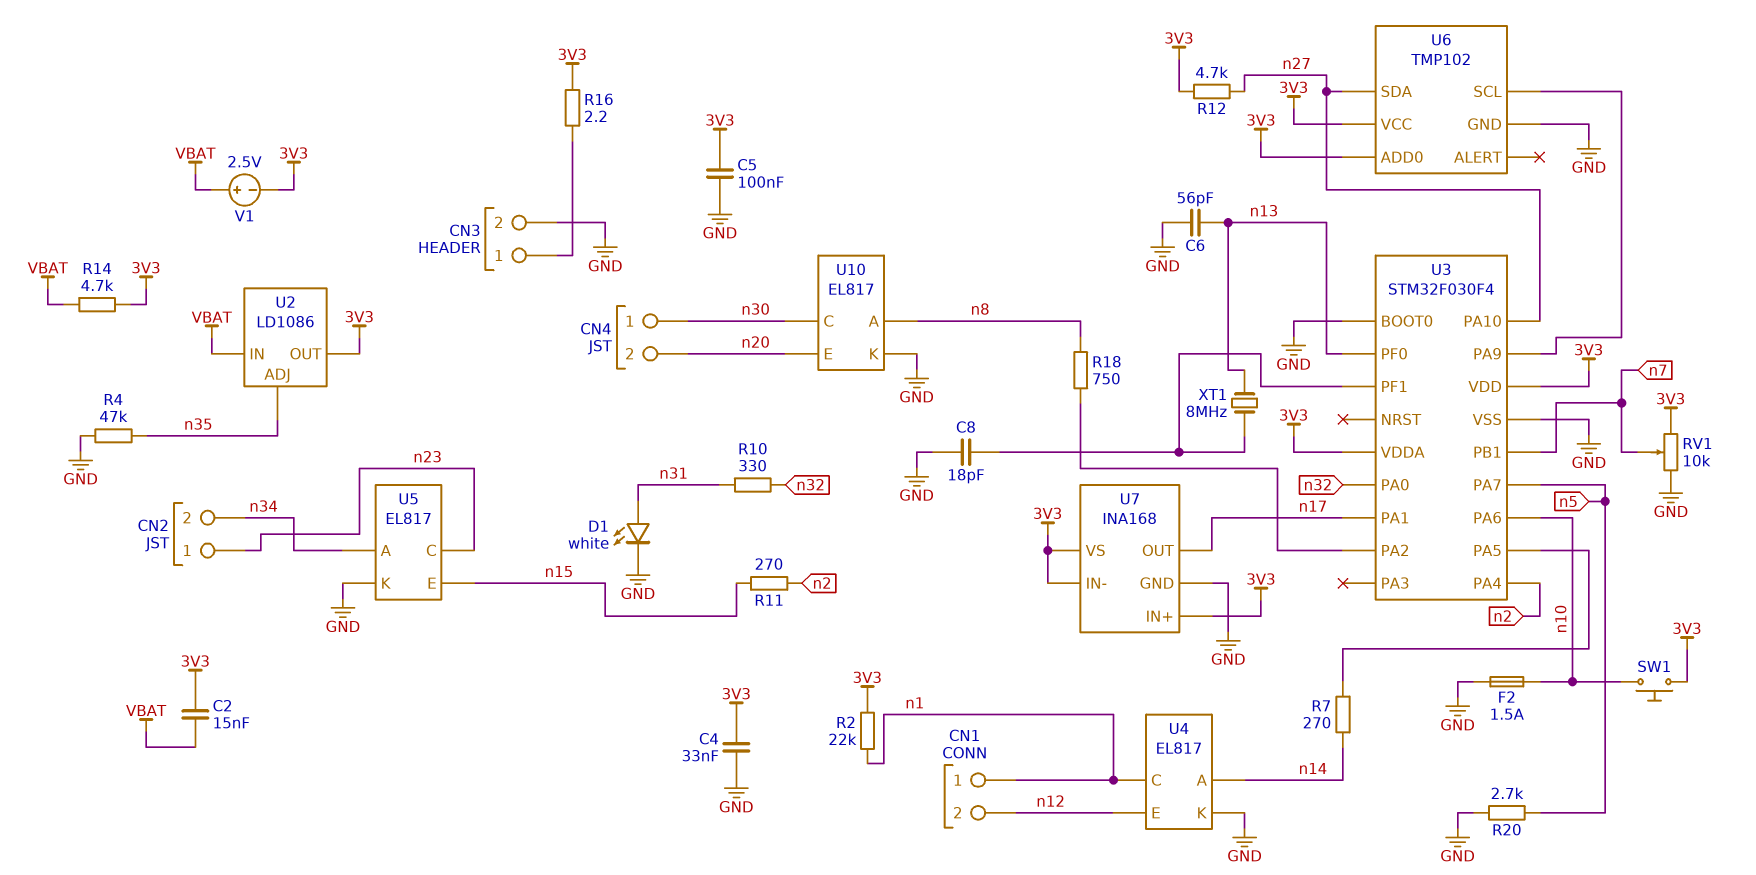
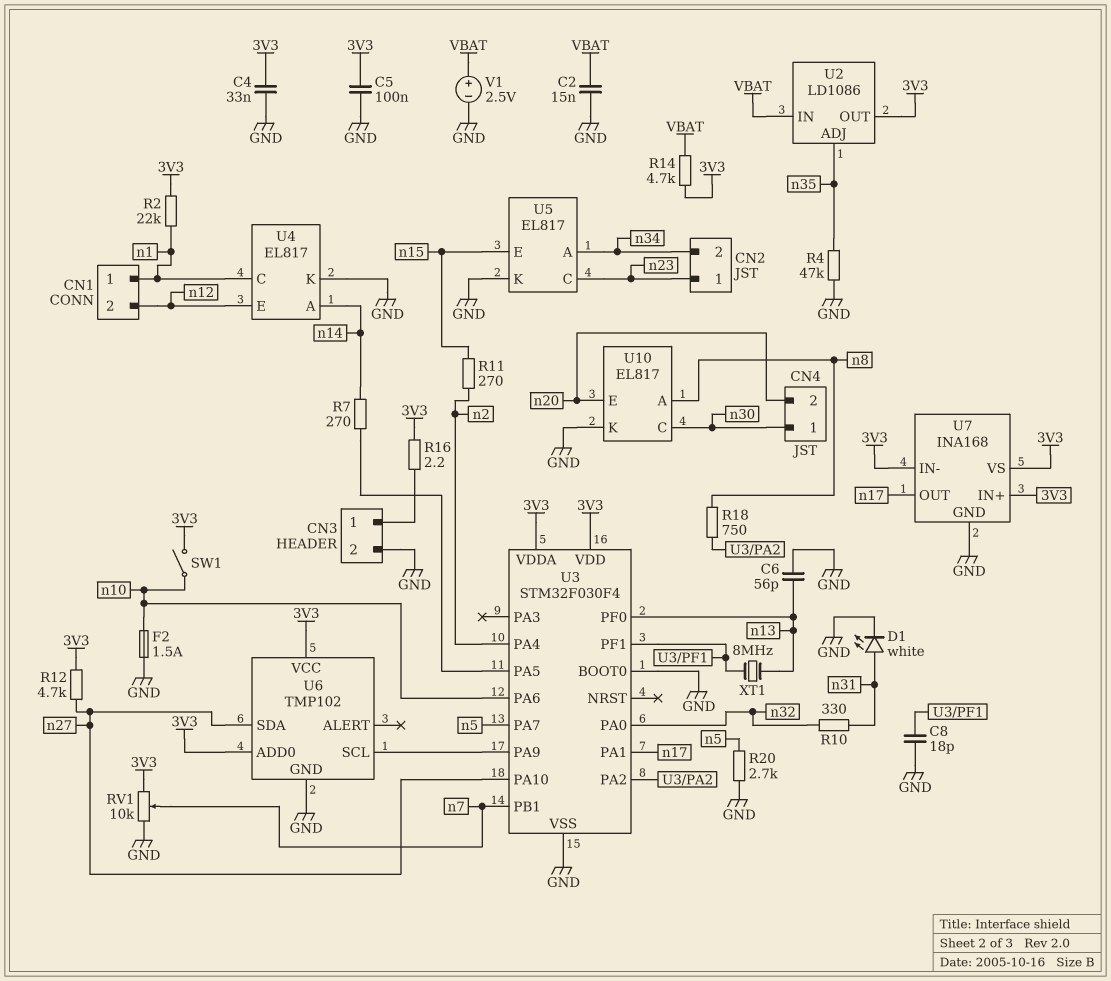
C2: 15nF (3V3, VBAT) -> 15nF (GND, VBAT)
SW1: button (3V3, n10) -> switch (3V3, n10)
V1: 2.5V (plus VBAT, minus 3V3) -> 2.5V (plus VBAT, minus GND)

